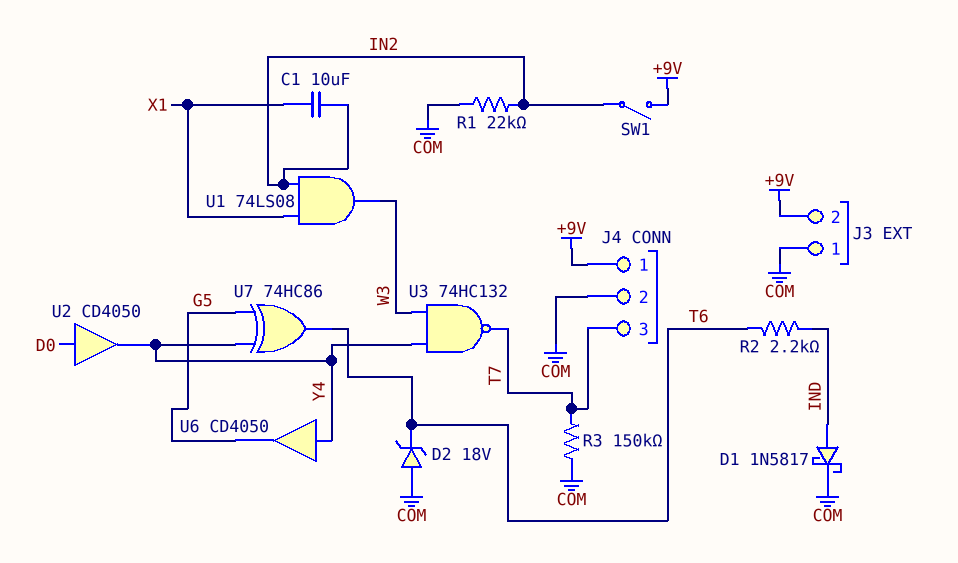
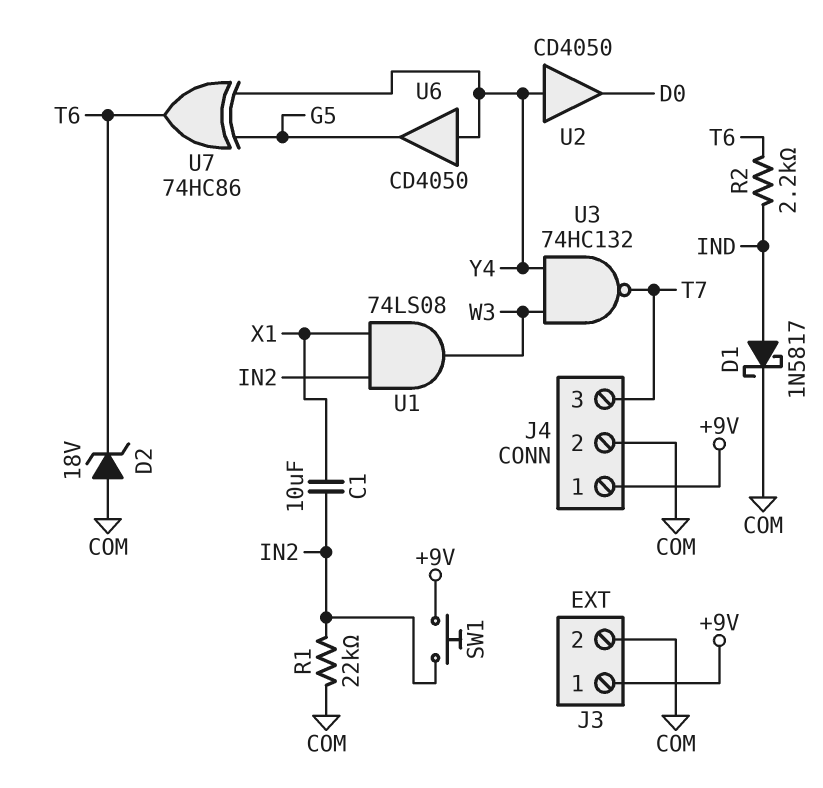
J3 pin 1: COM -> +9V
J3 pin 2: +9V -> COM
R3: 150k (COM, T7) -> none
SW1: switch (+9V, IN2) -> button (+9V, IN2)
U2: buffer CD4050 (in D0, out Y4) -> buffer CD4050 (in Y4, out D0)

